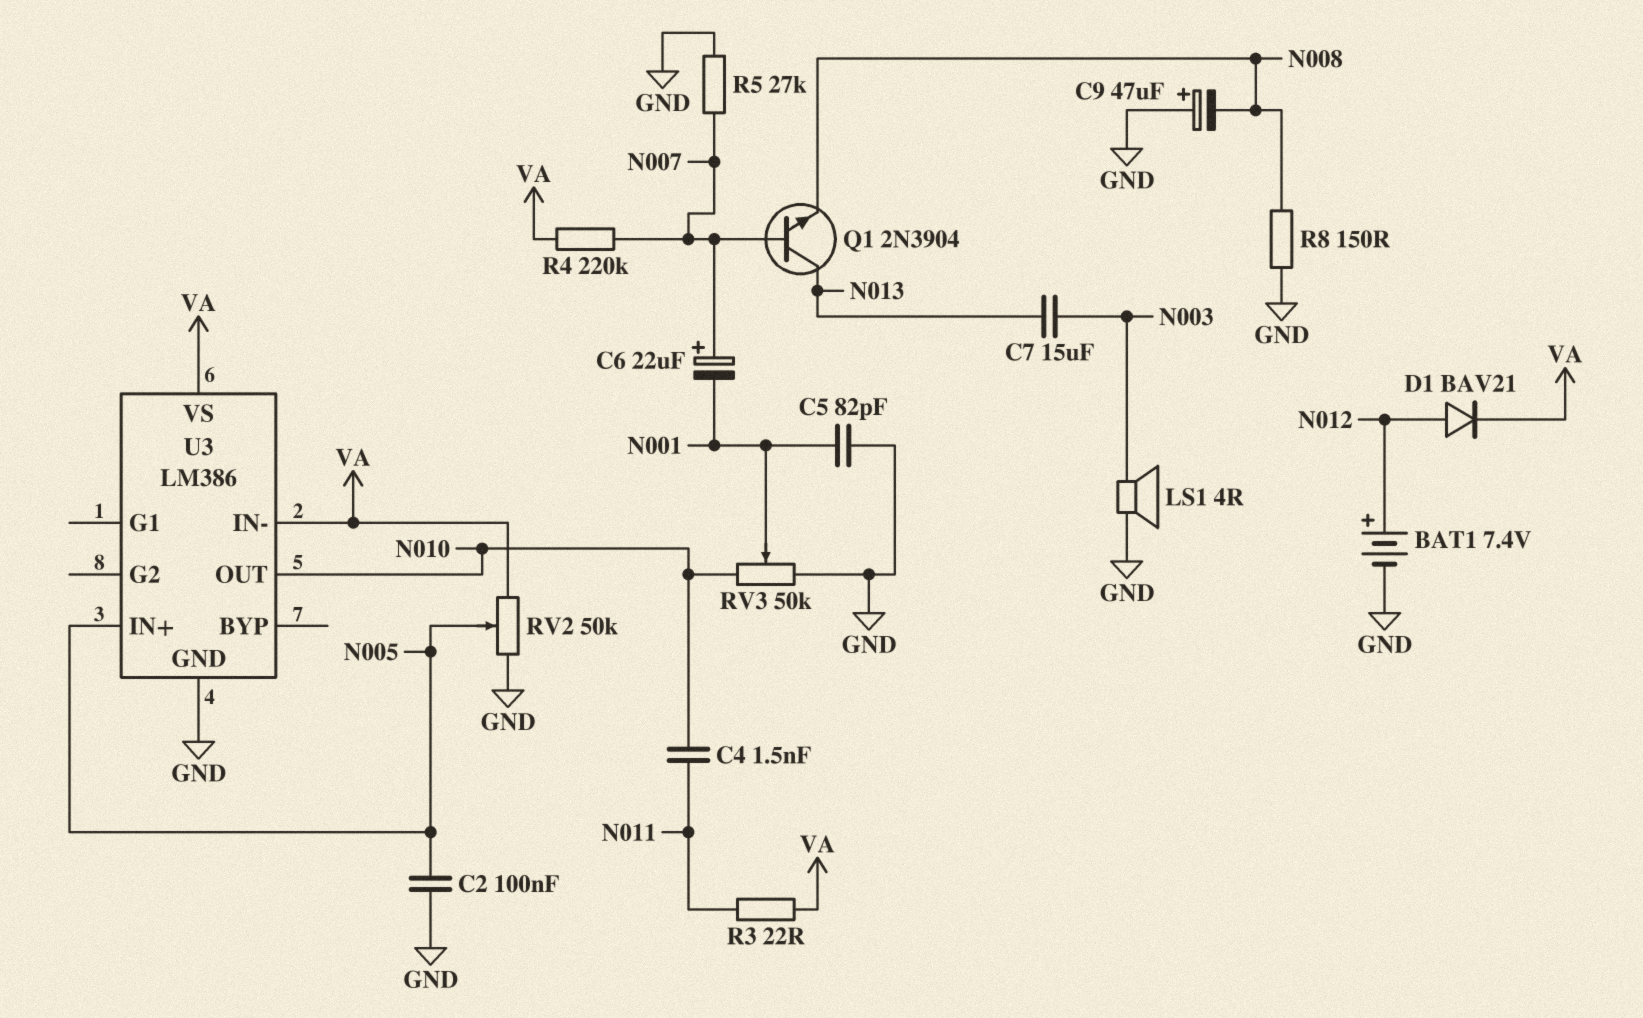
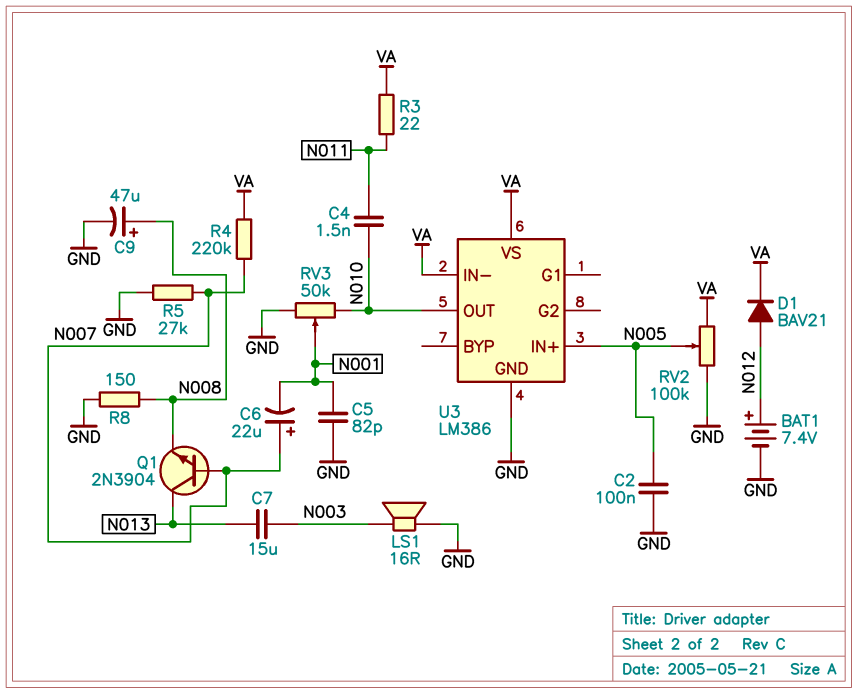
C9: 47uF (plus GND, minus N008) -> 47uF (plus N008, minus GND)
LS1: speaker 4R (GND, N003) -> speaker 16R (GND, N003)
RV2: 50k (GND, VA, wiper N005) -> 100k (GND, VA, wiper N005)

